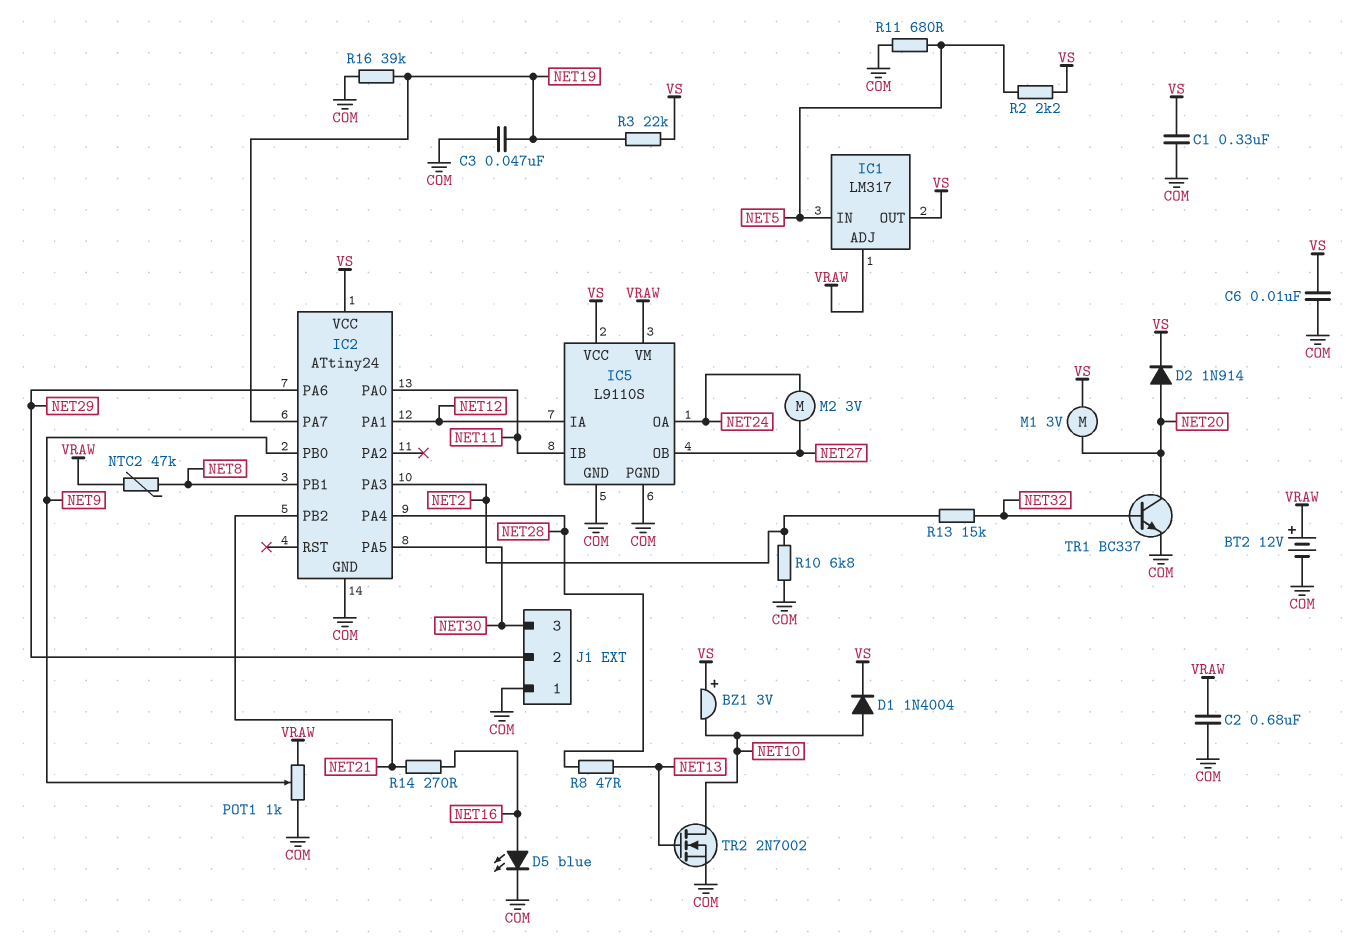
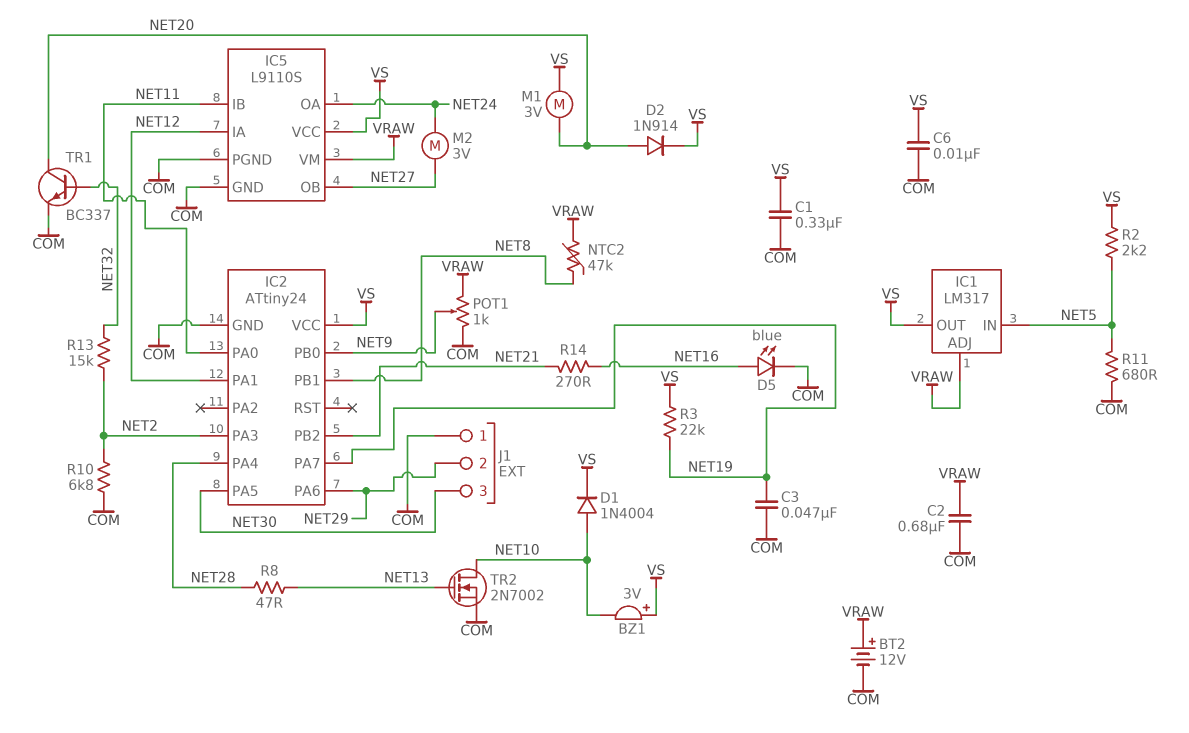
R16: 39k (COM, NET19) -> none

